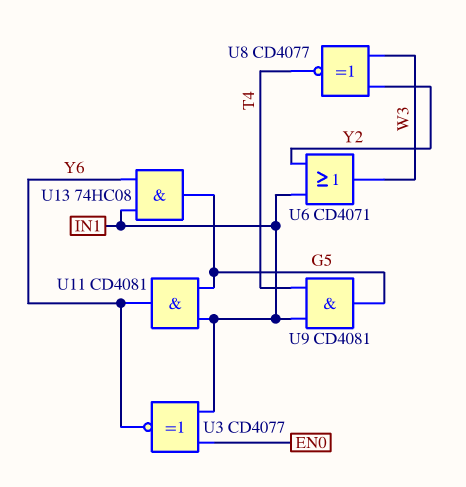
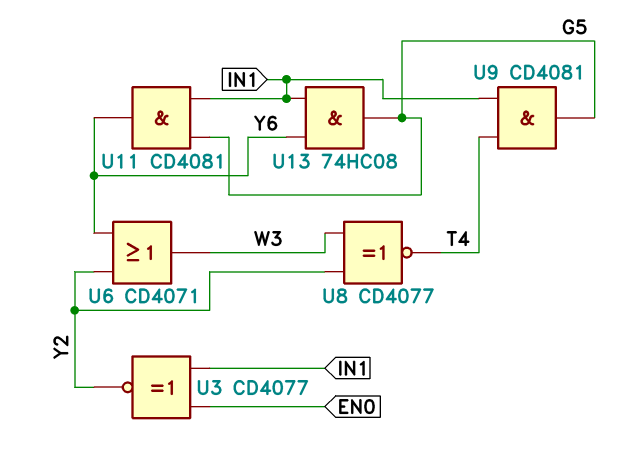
U3: XNOR CD4077 (in EN0, in IN1, out Y6) -> XNOR CD4077 (in EN0, in IN1, out Y2)
U6: OR CD4071 (in IN1, in Y2, out W3) -> OR CD4071 (in Y2, in Y6, out W3)

